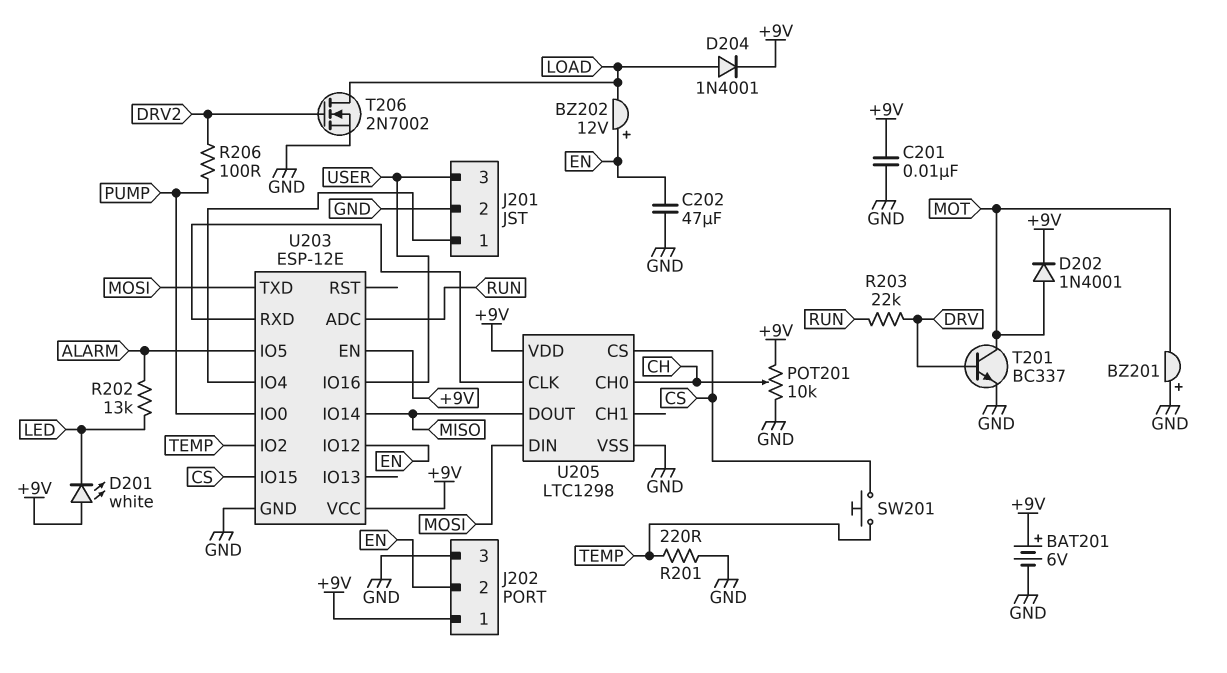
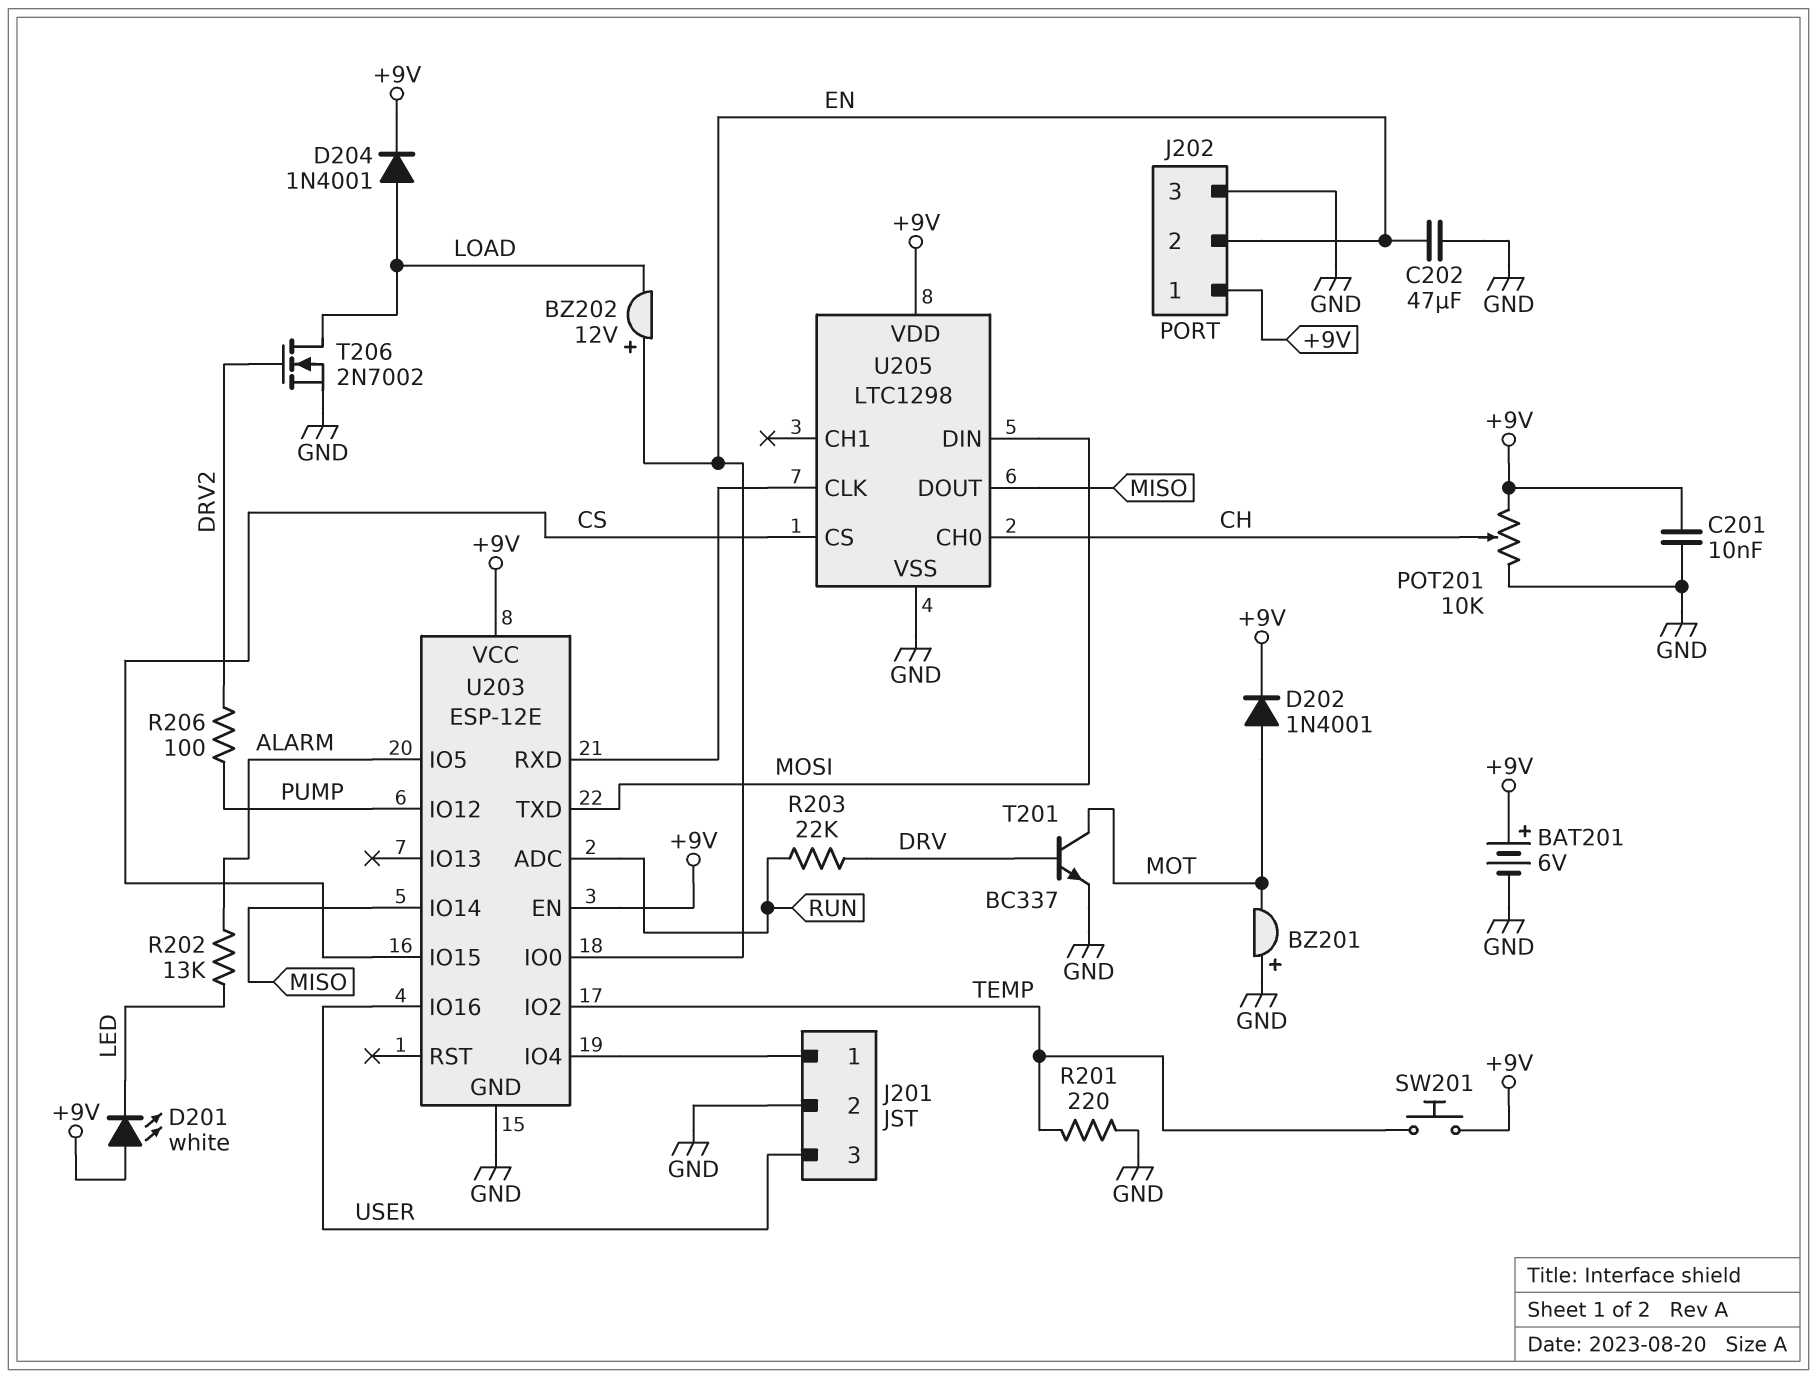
SW201: button (CS, TEMP) -> button (+9V, TEMP)
U203 pin IO0: PUMP -> EN
U203 pin IO12: EN -> PUMP

